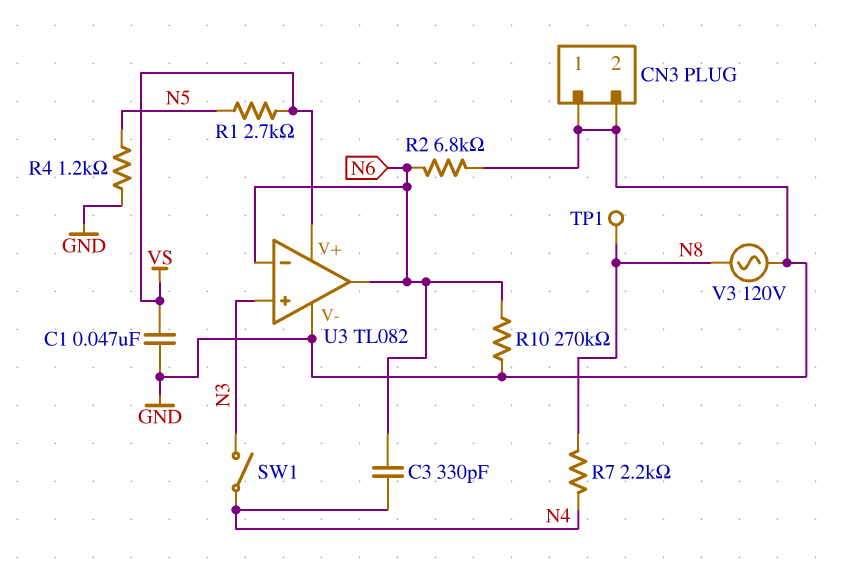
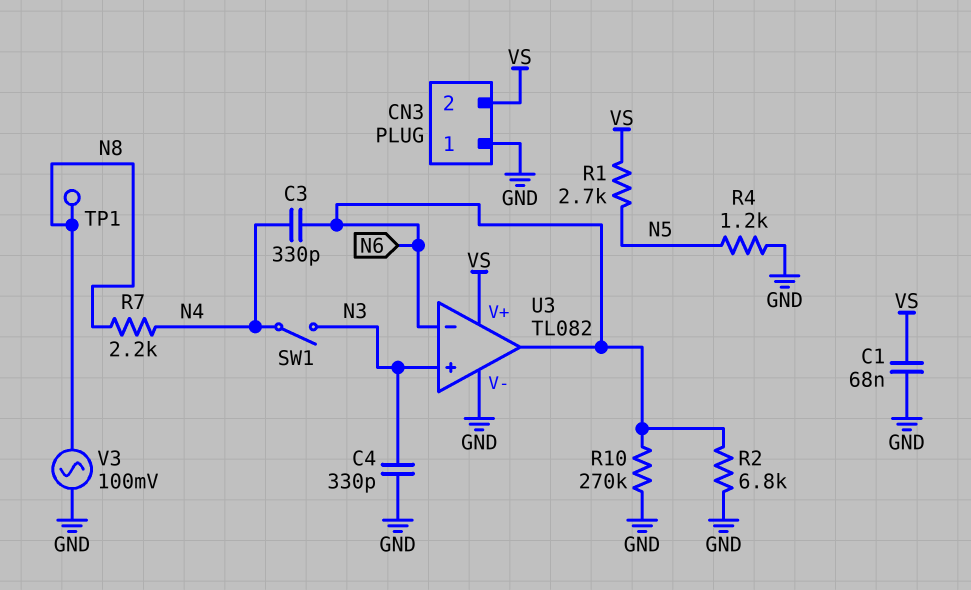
C1: 47nF (GND, VS) -> 68nF (GND, VS)
C4: none -> 330pF (GND, N3)
CN3 pin 2: GND -> VS
V3: AC 120V (GND, N8) -> AC 100mV (GND, N8)

